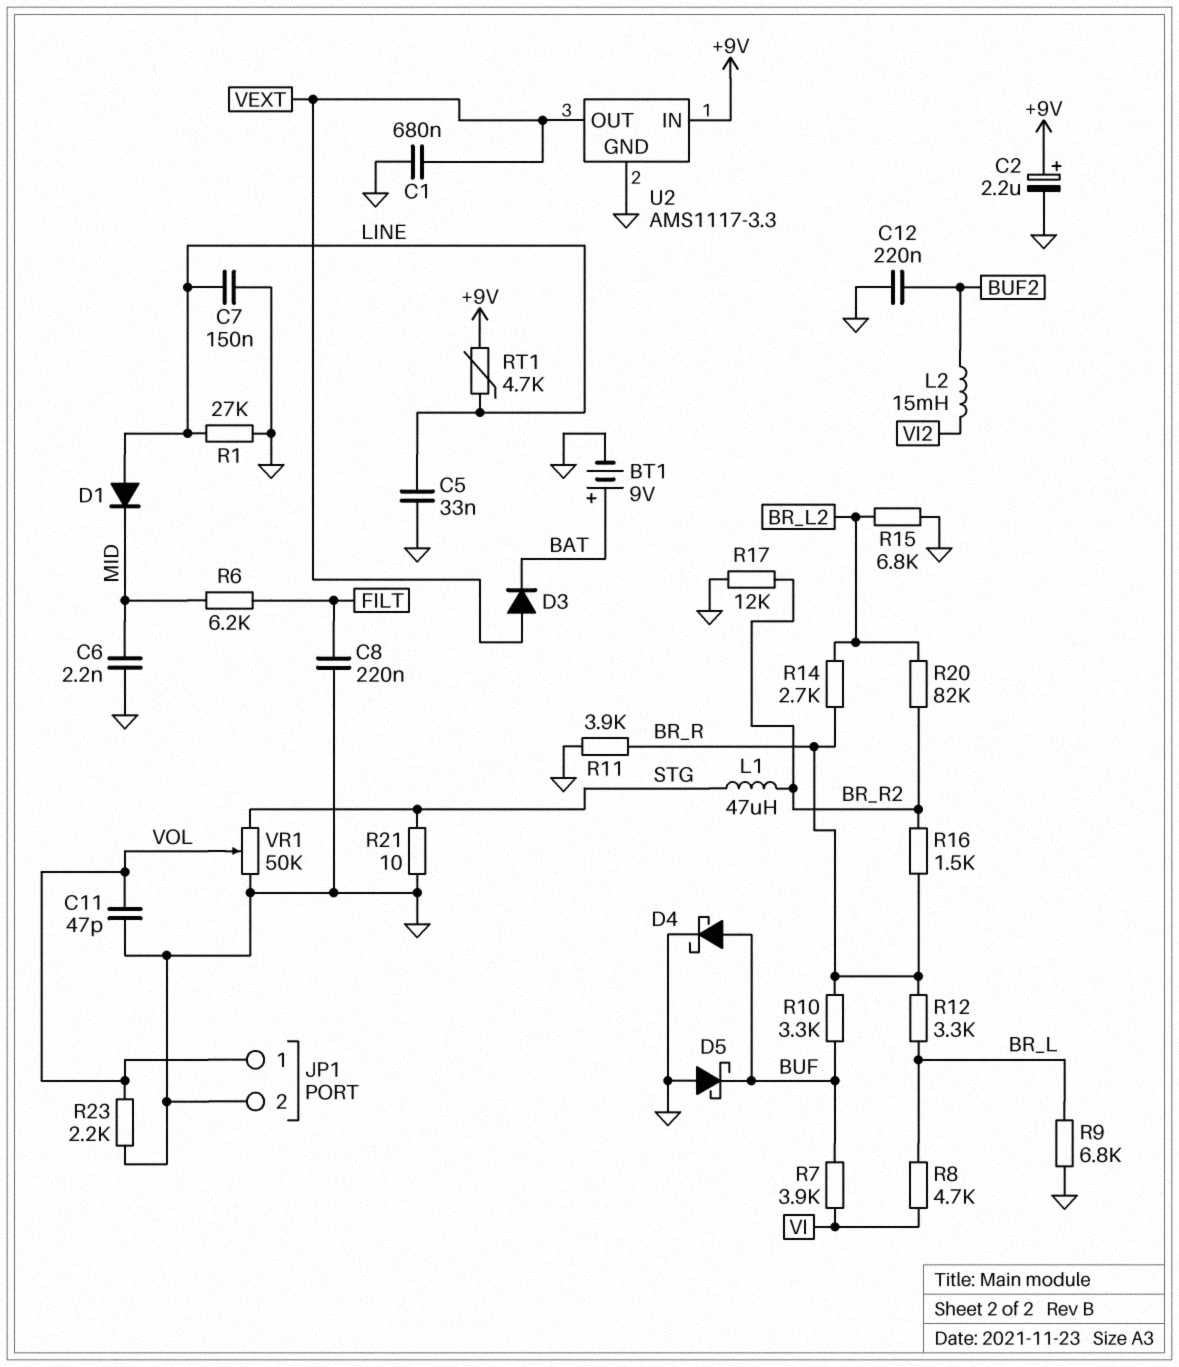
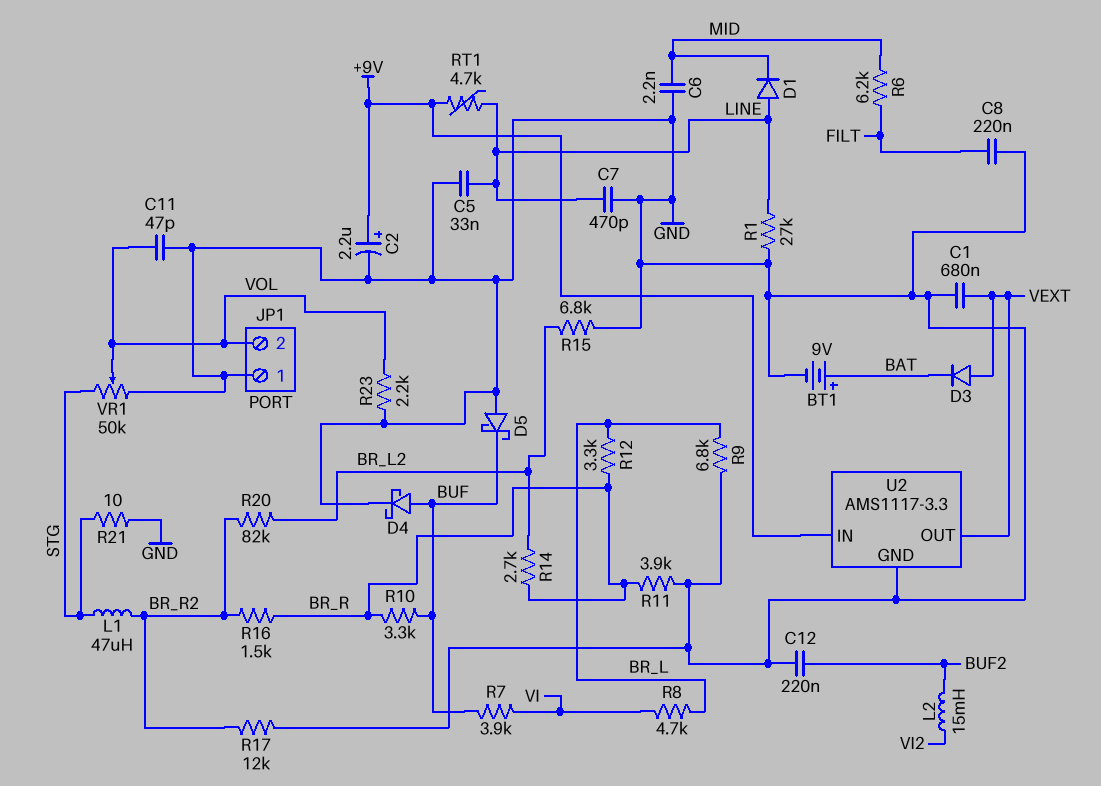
C7: 150nF (GND, LINE) -> 470pF (GND, LINE)
JP1 pin 1: VOL -> GND
JP1 pin 2: GND -> VOL

